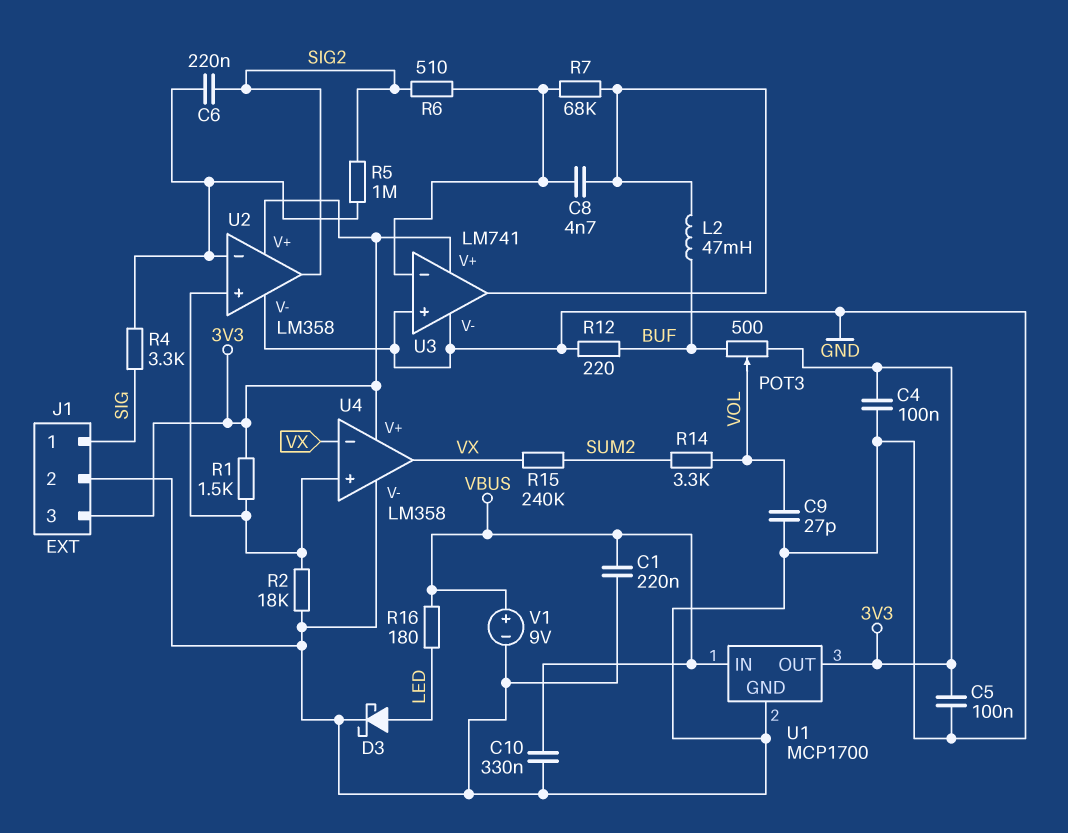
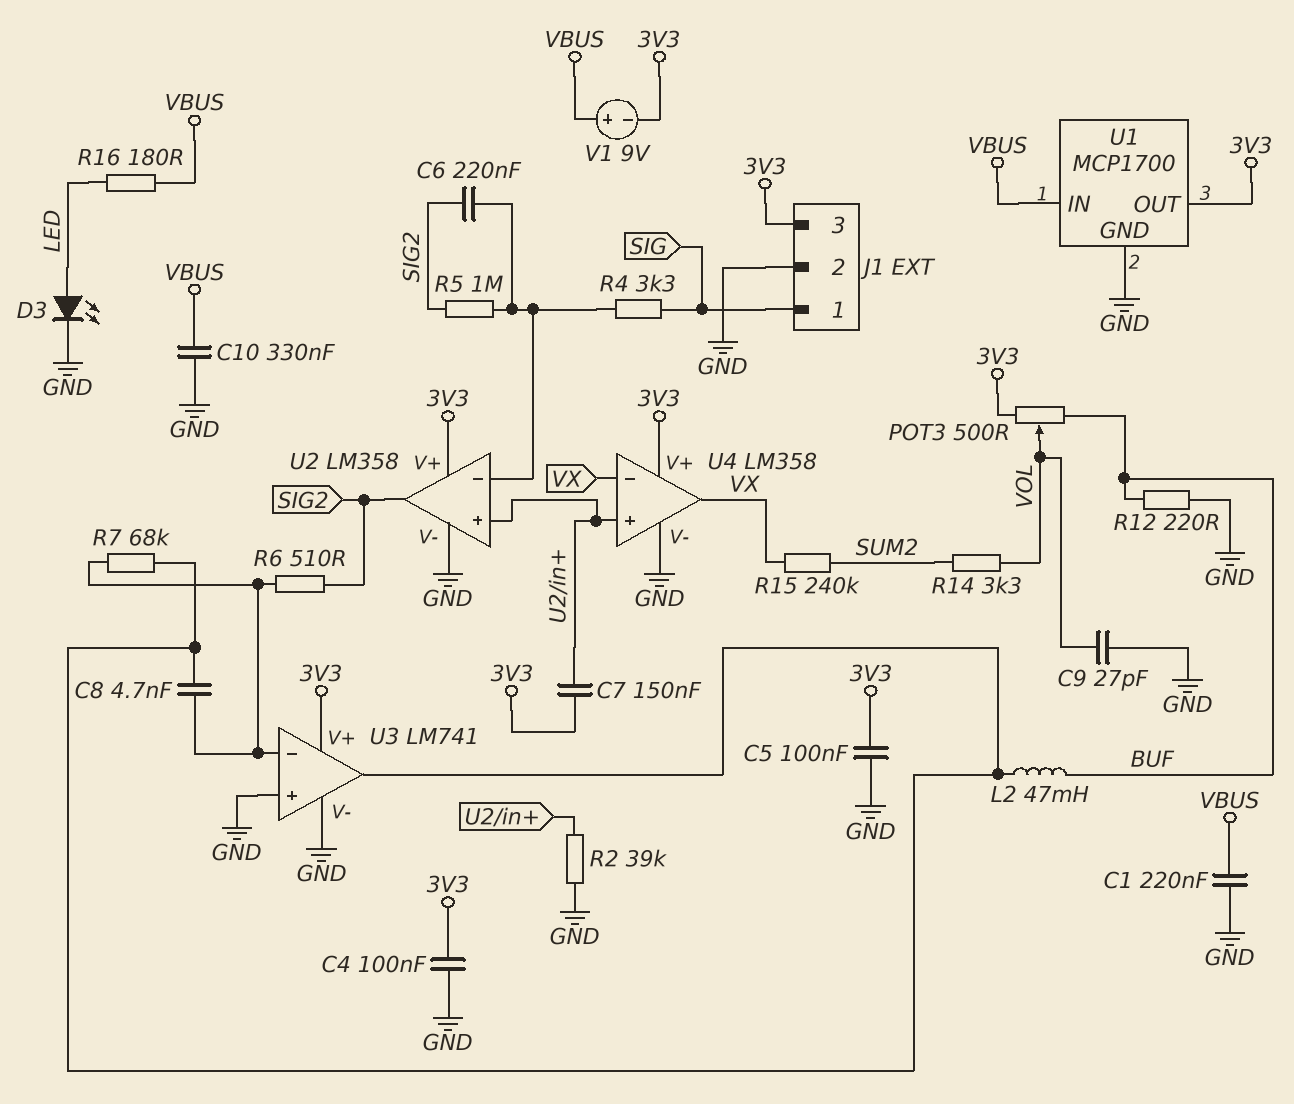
C7: none -> 150nF (3V3, U2/in+)
D3: schottky (A LED, K GND) -> LED (A LED, K GND)
R1: 1.5k (3V3, U2/in+) -> none
R2: 18k (GND, U2/in+) -> 39k (GND, U2/in+)
V1: 9V (plus VBUS, minus GND) -> 9V (plus VBUS, minus 3V3)

